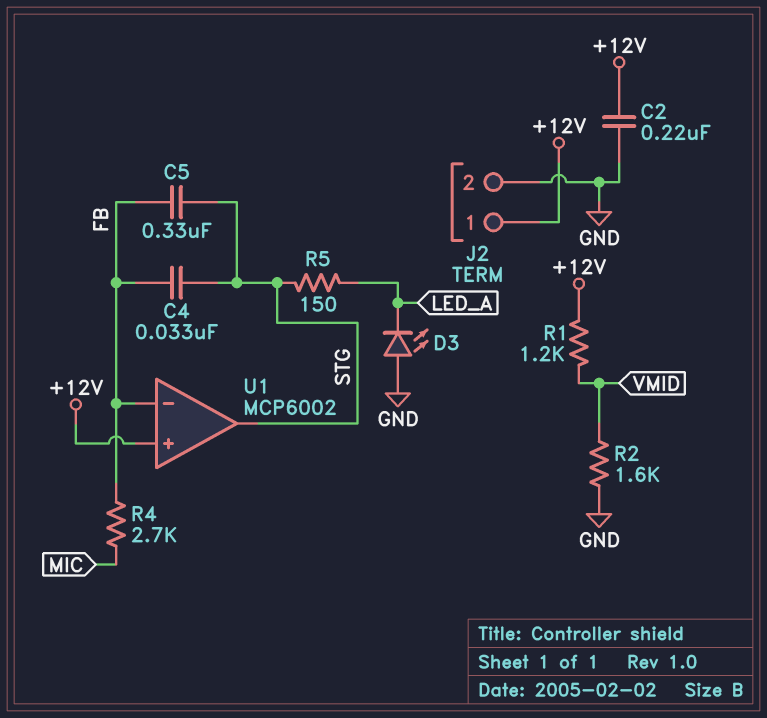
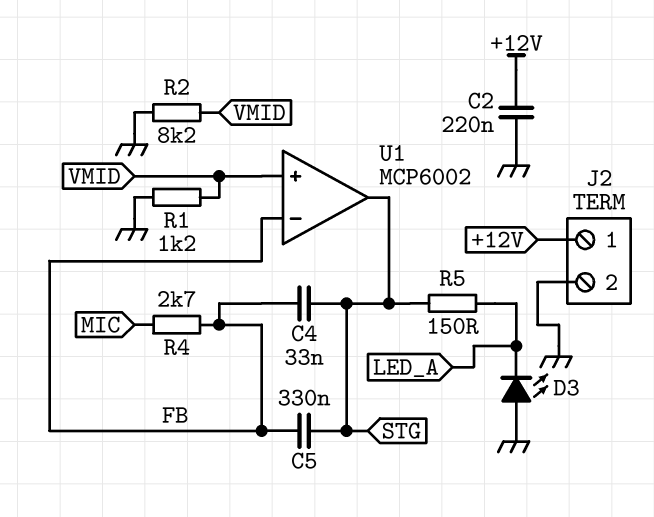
R1: 1.2k (+12V, VMID) -> 1.2k (GND, VMID)
R2: 1.6k (GND, VMID) -> 8.2k (GND, VMID)
U1 pin in+: +12V -> VMID

